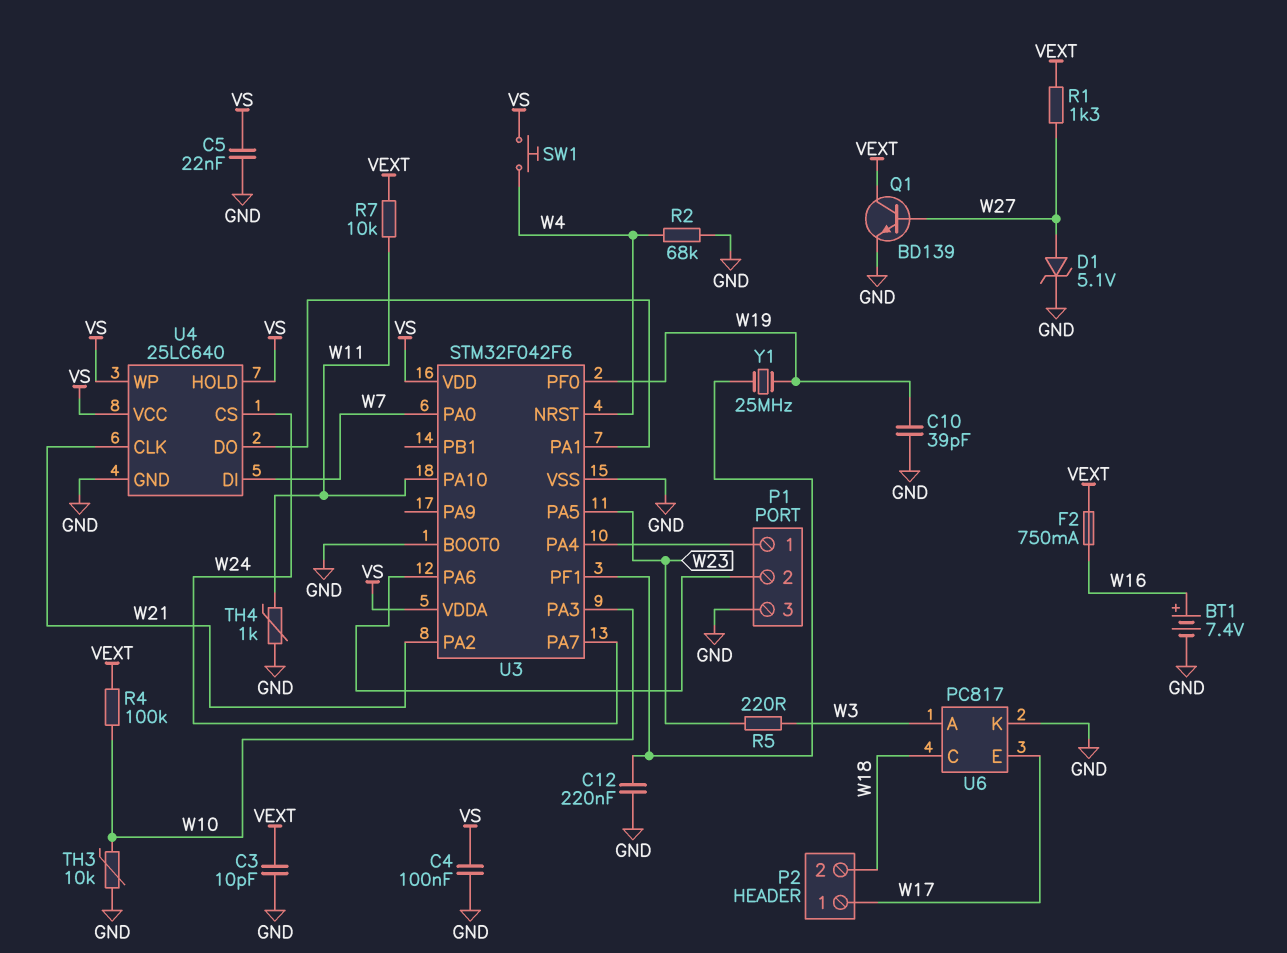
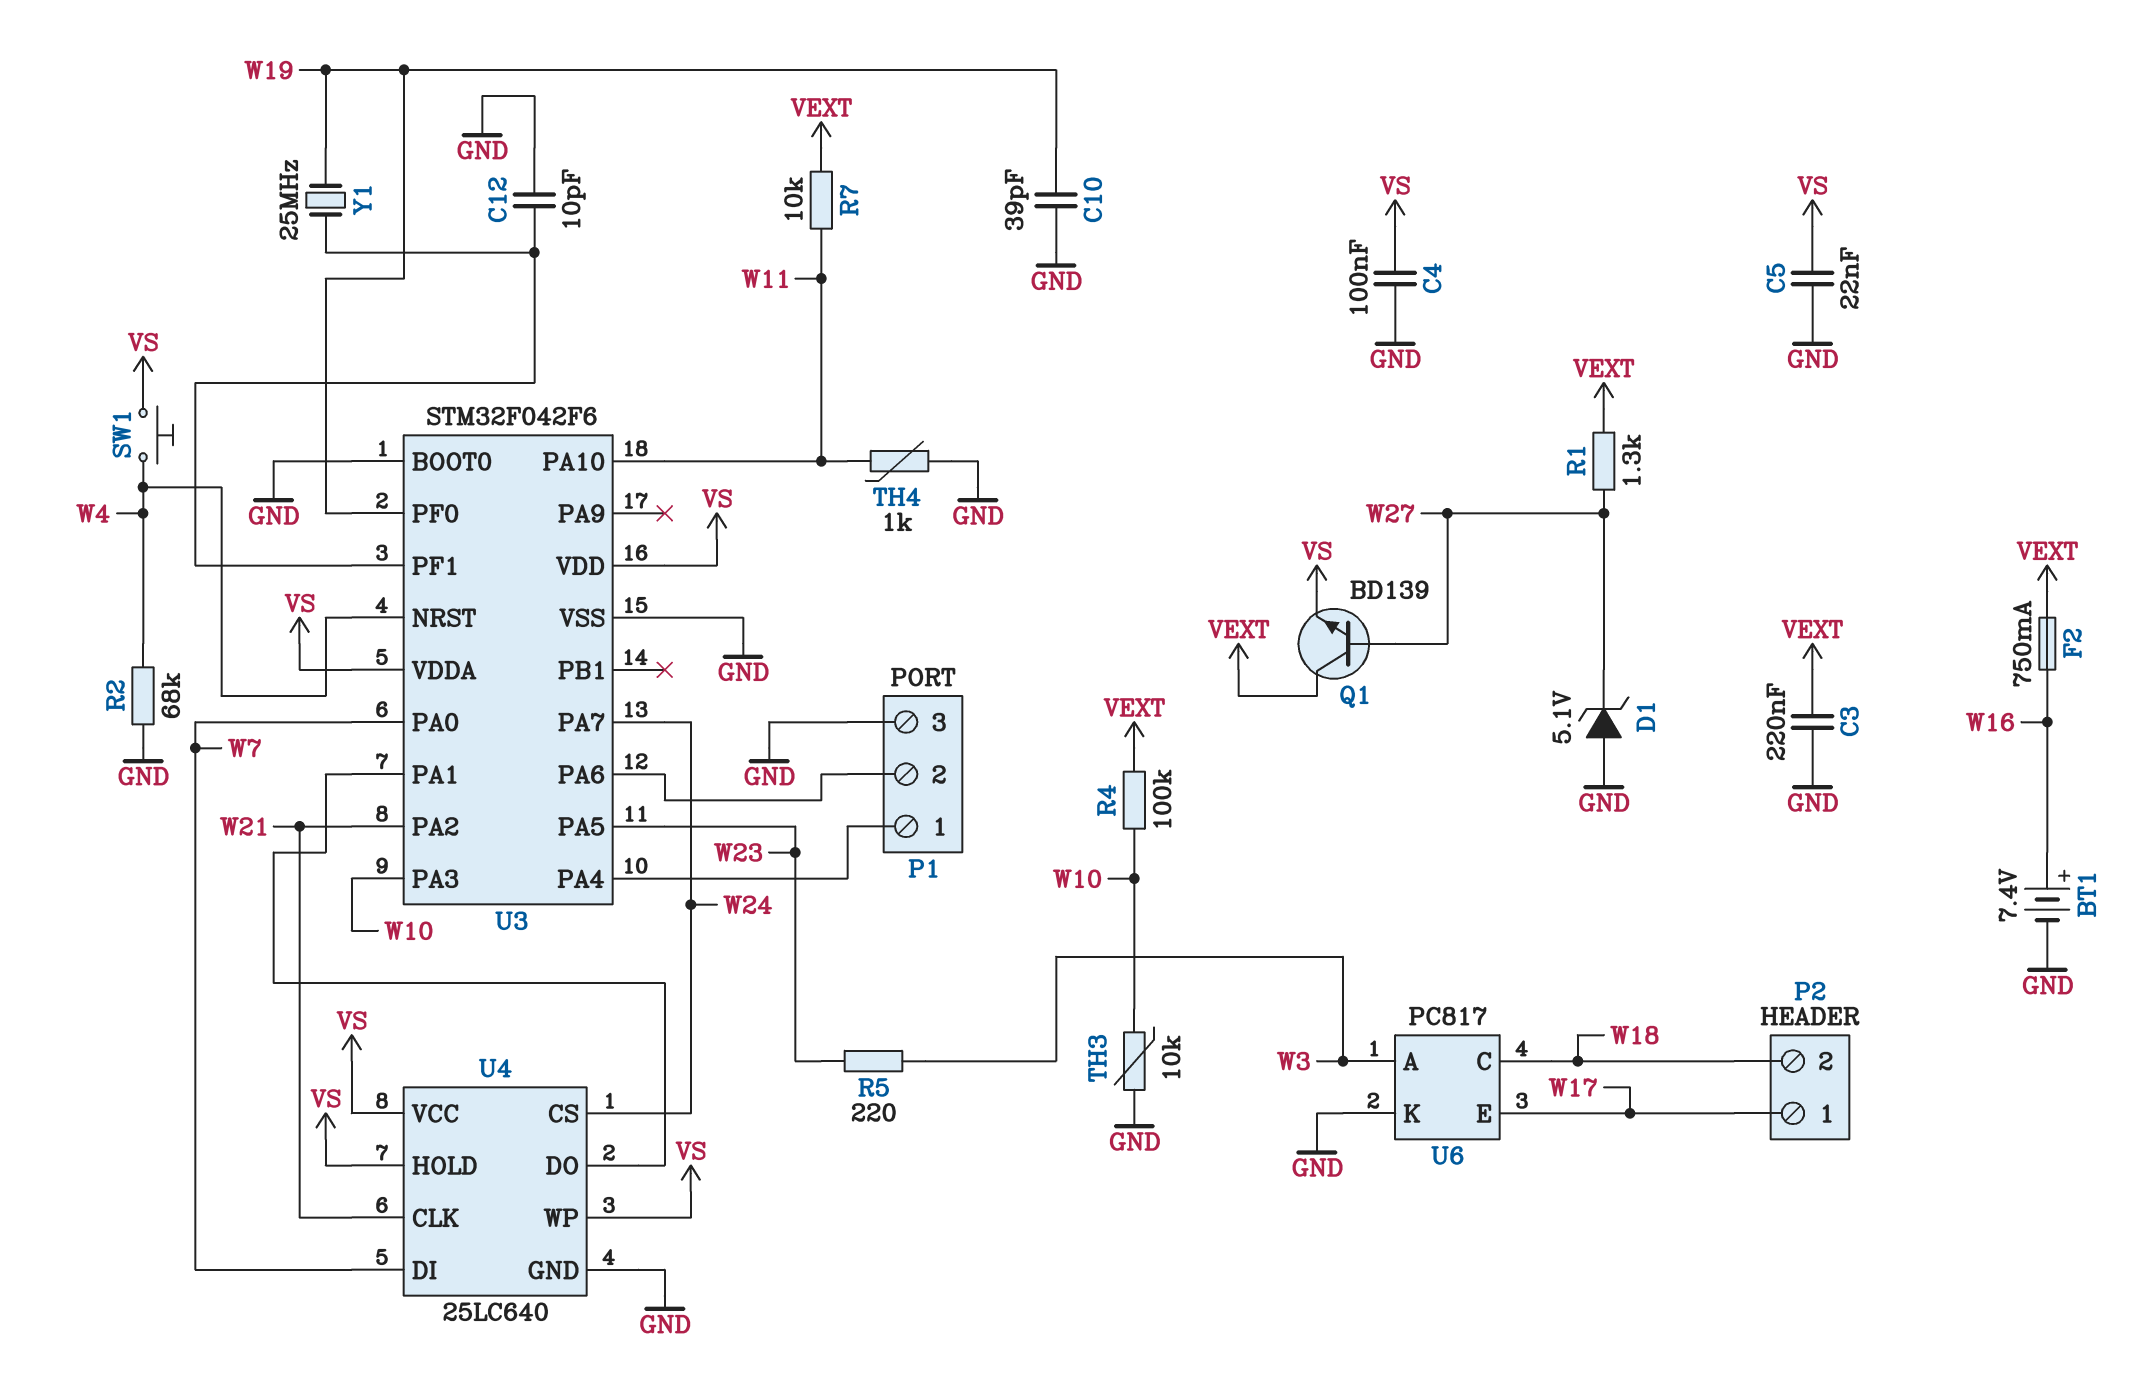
C3: 10pF (GND, VEXT) -> 220nF (GND, VEXT)
C12: 220nF (GND, U3/PF1) -> 10pF (GND, U3/PF1)
D1: zener 5.1V (A W27, K GND) -> zener 5.1V (A GND, K W27)
Q1: NPN BD139 (B W27, C VEXT, E GND) -> NPN BD139 (B W27, C VEXT, E VS)

